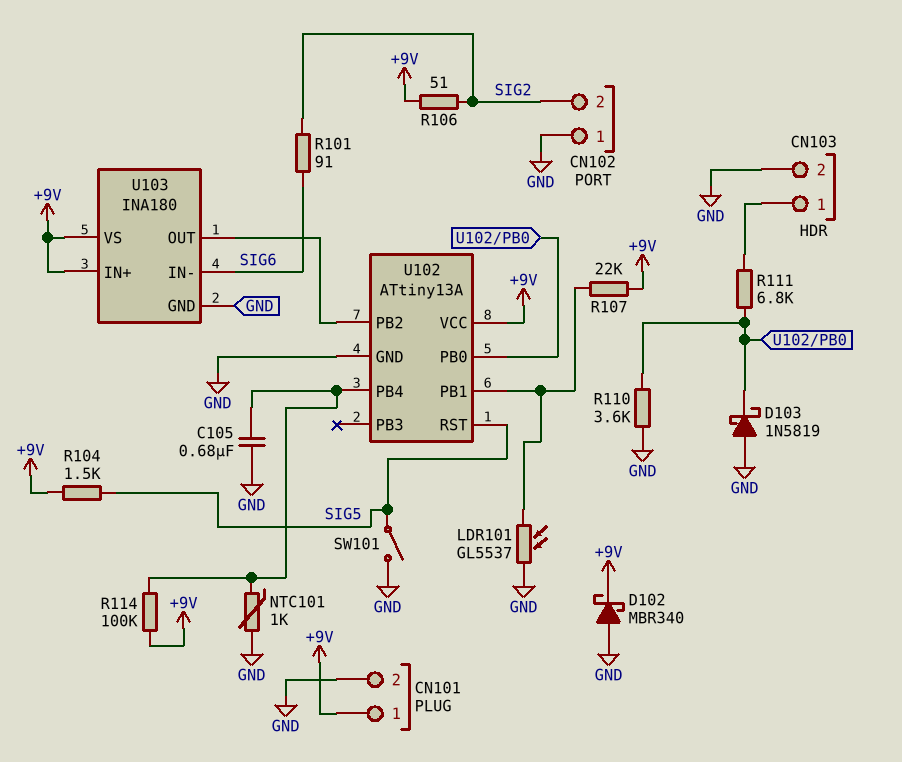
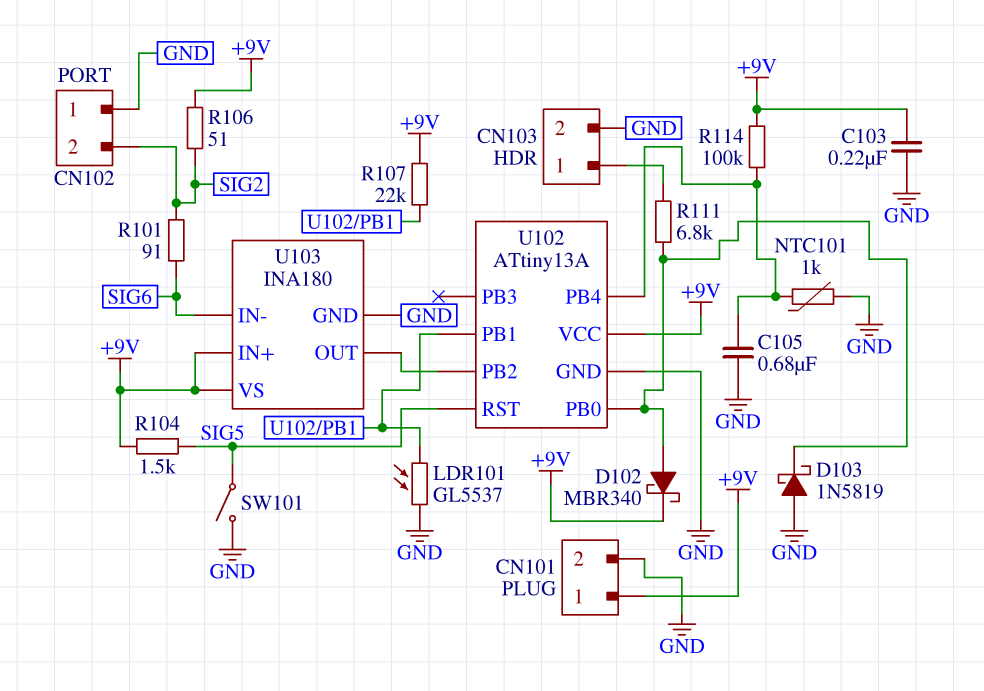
C103: none -> 220nF (+9V, GND)
D102: schottky MBR340 (A GND, K +9V) -> schottky MBR340 (A U102/PB0, K +9V)
R110: 3.6k (GND, U102/PB0) -> none

